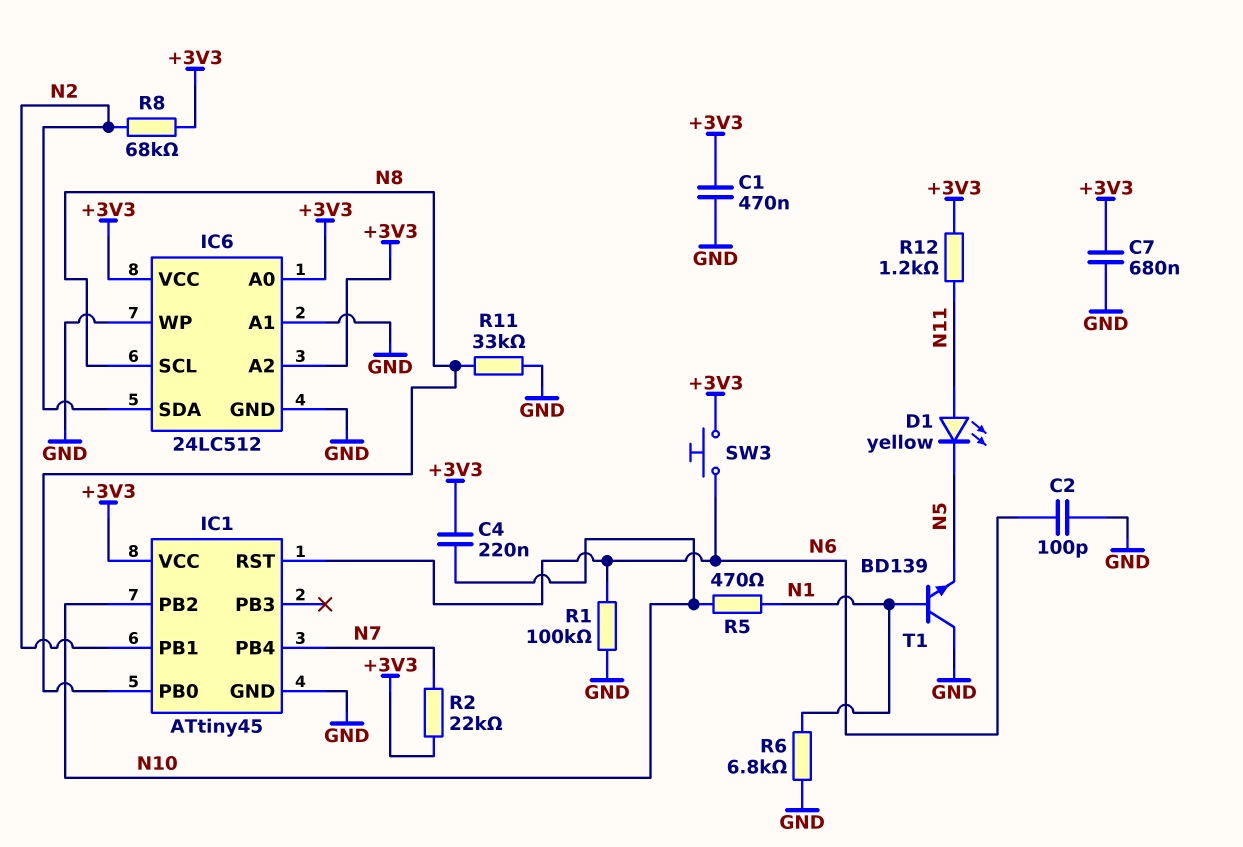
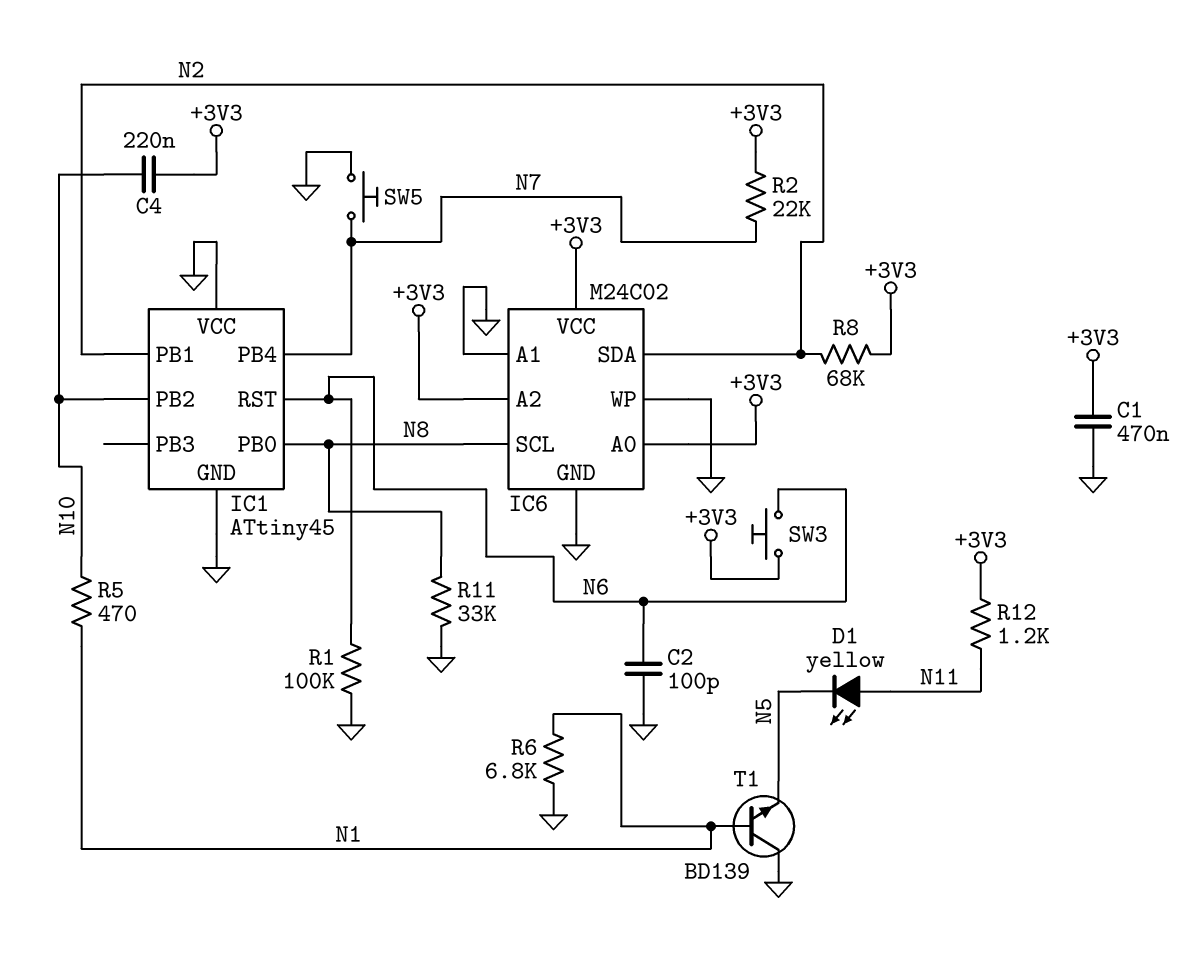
C7: 680nF (+3V3, GND) -> none
IC1 pin VCC: +3V3 -> GND
IC6: 24LC512 -> M24C02
SW5: none -> button (GND, N7)

